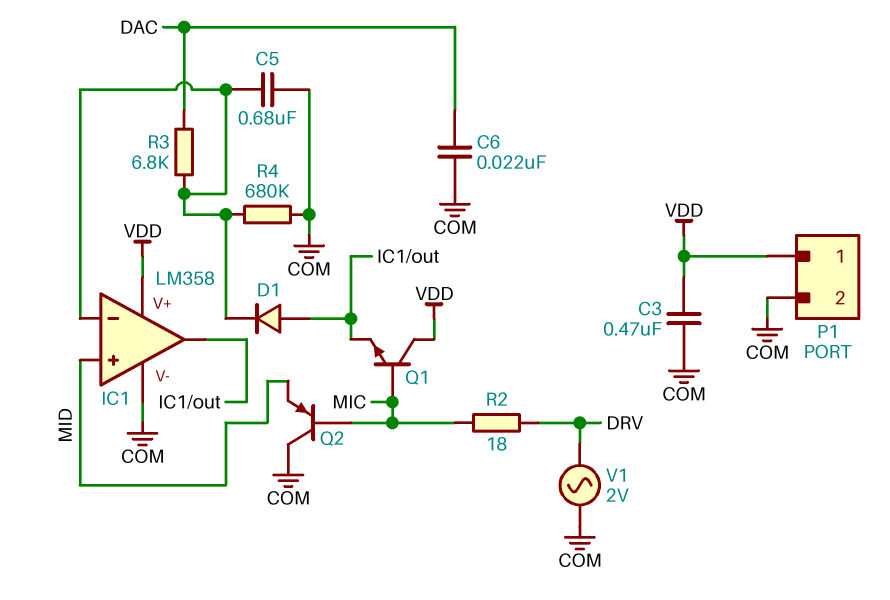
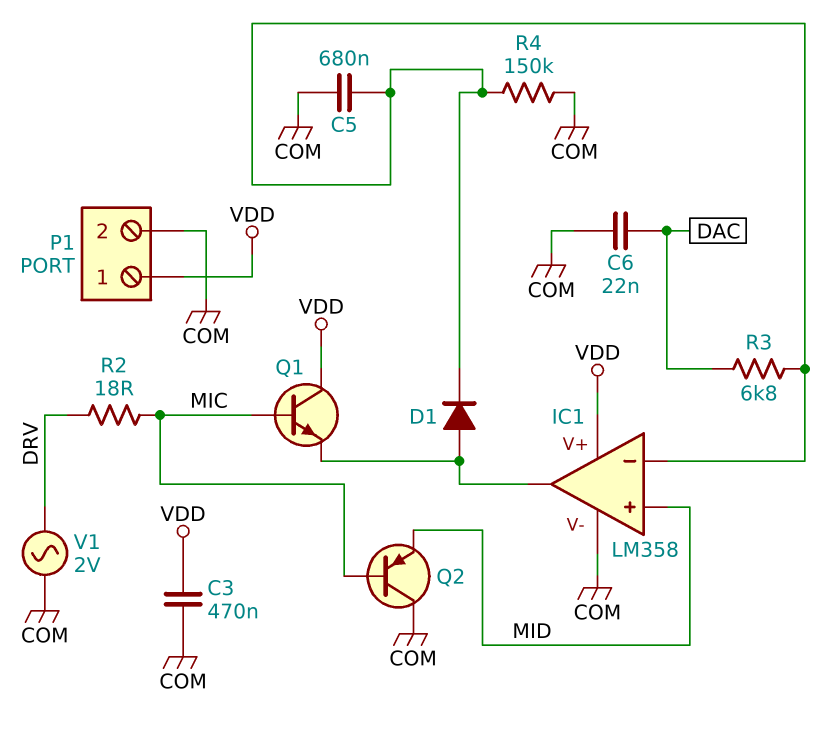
R4: 680k (COM, IC1/in-) -> 150k (COM, IC1/in-)

